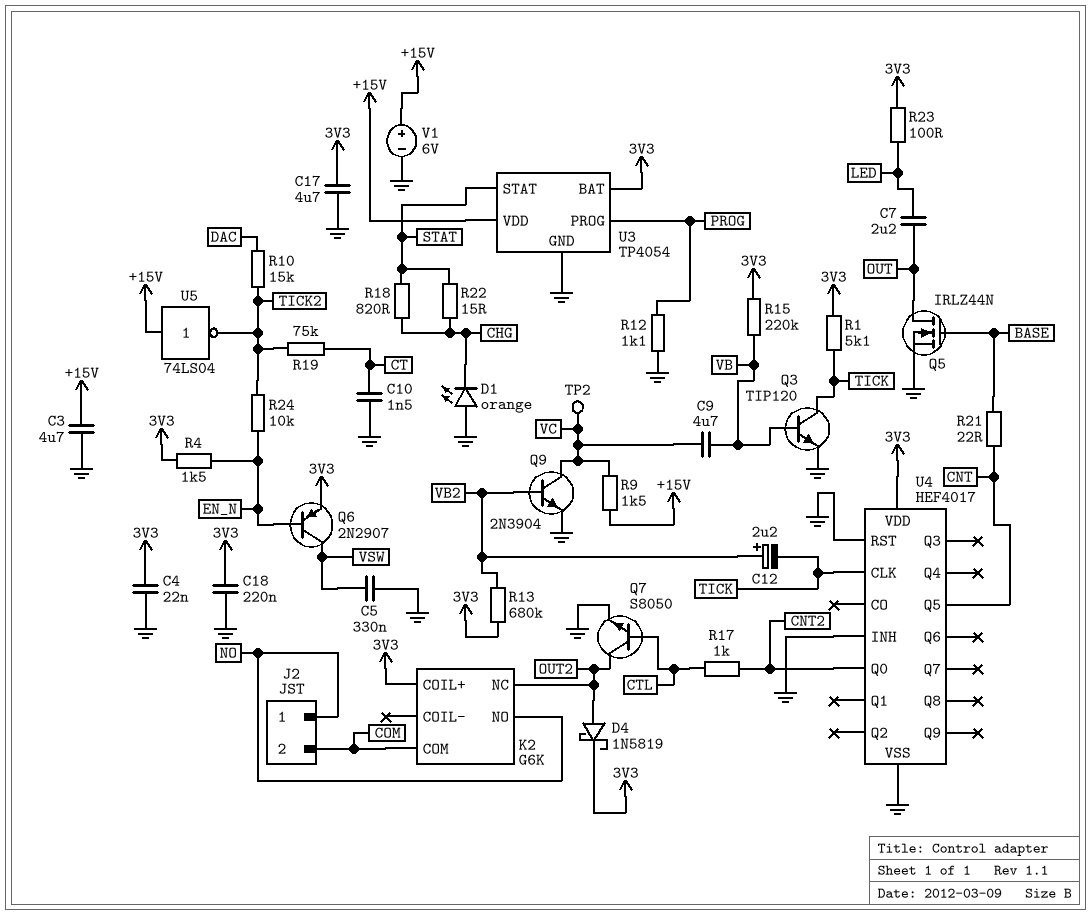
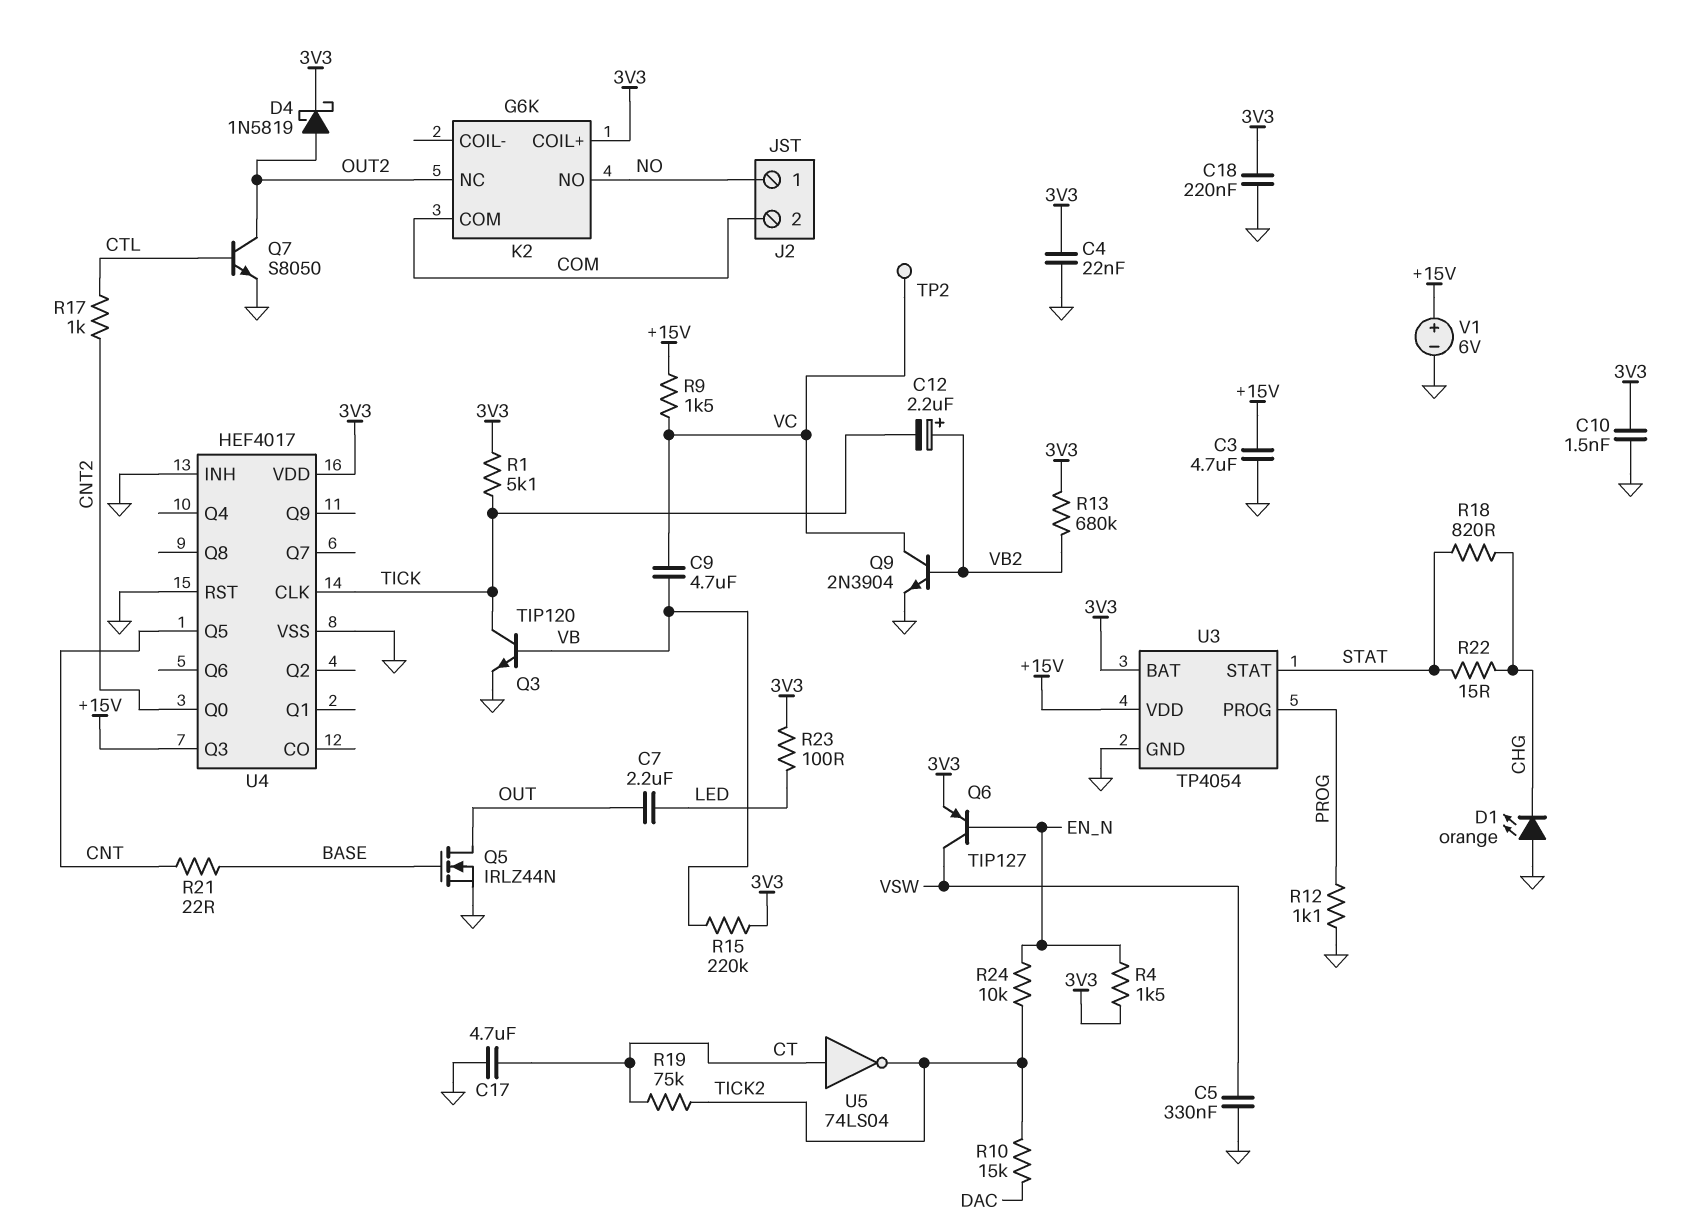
C10: 1.5nF (CT, GND) -> 1.5nF (3V3, GND)
C17: 4.7uF (3V3, GND) -> 4.7uF (CT, GND)
Q6: PNP 2N2907 (B EN_N, C VSW, E 3V3) -> PNP TIP127 (B EN_N, C VSW, E 3V3)
U4 pin Q3: none -> +15V
U5: NOT 74LS04 (in +15V, out TICK2) -> NOT 74LS04 (in CT, out TICK2)

